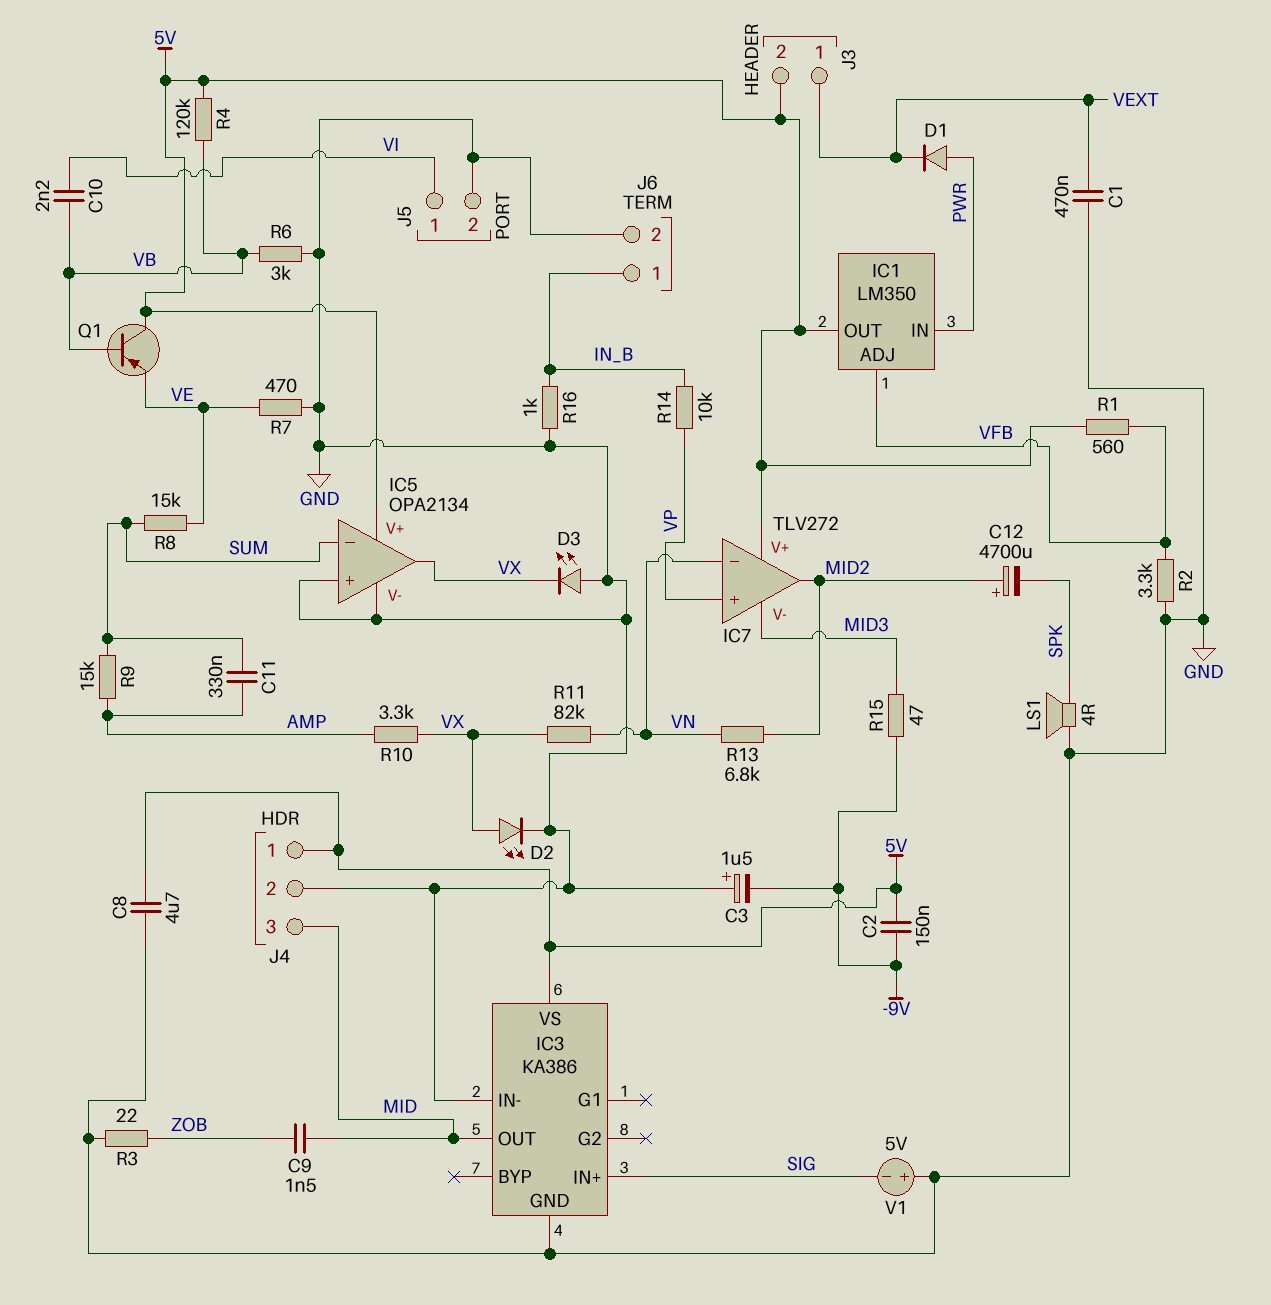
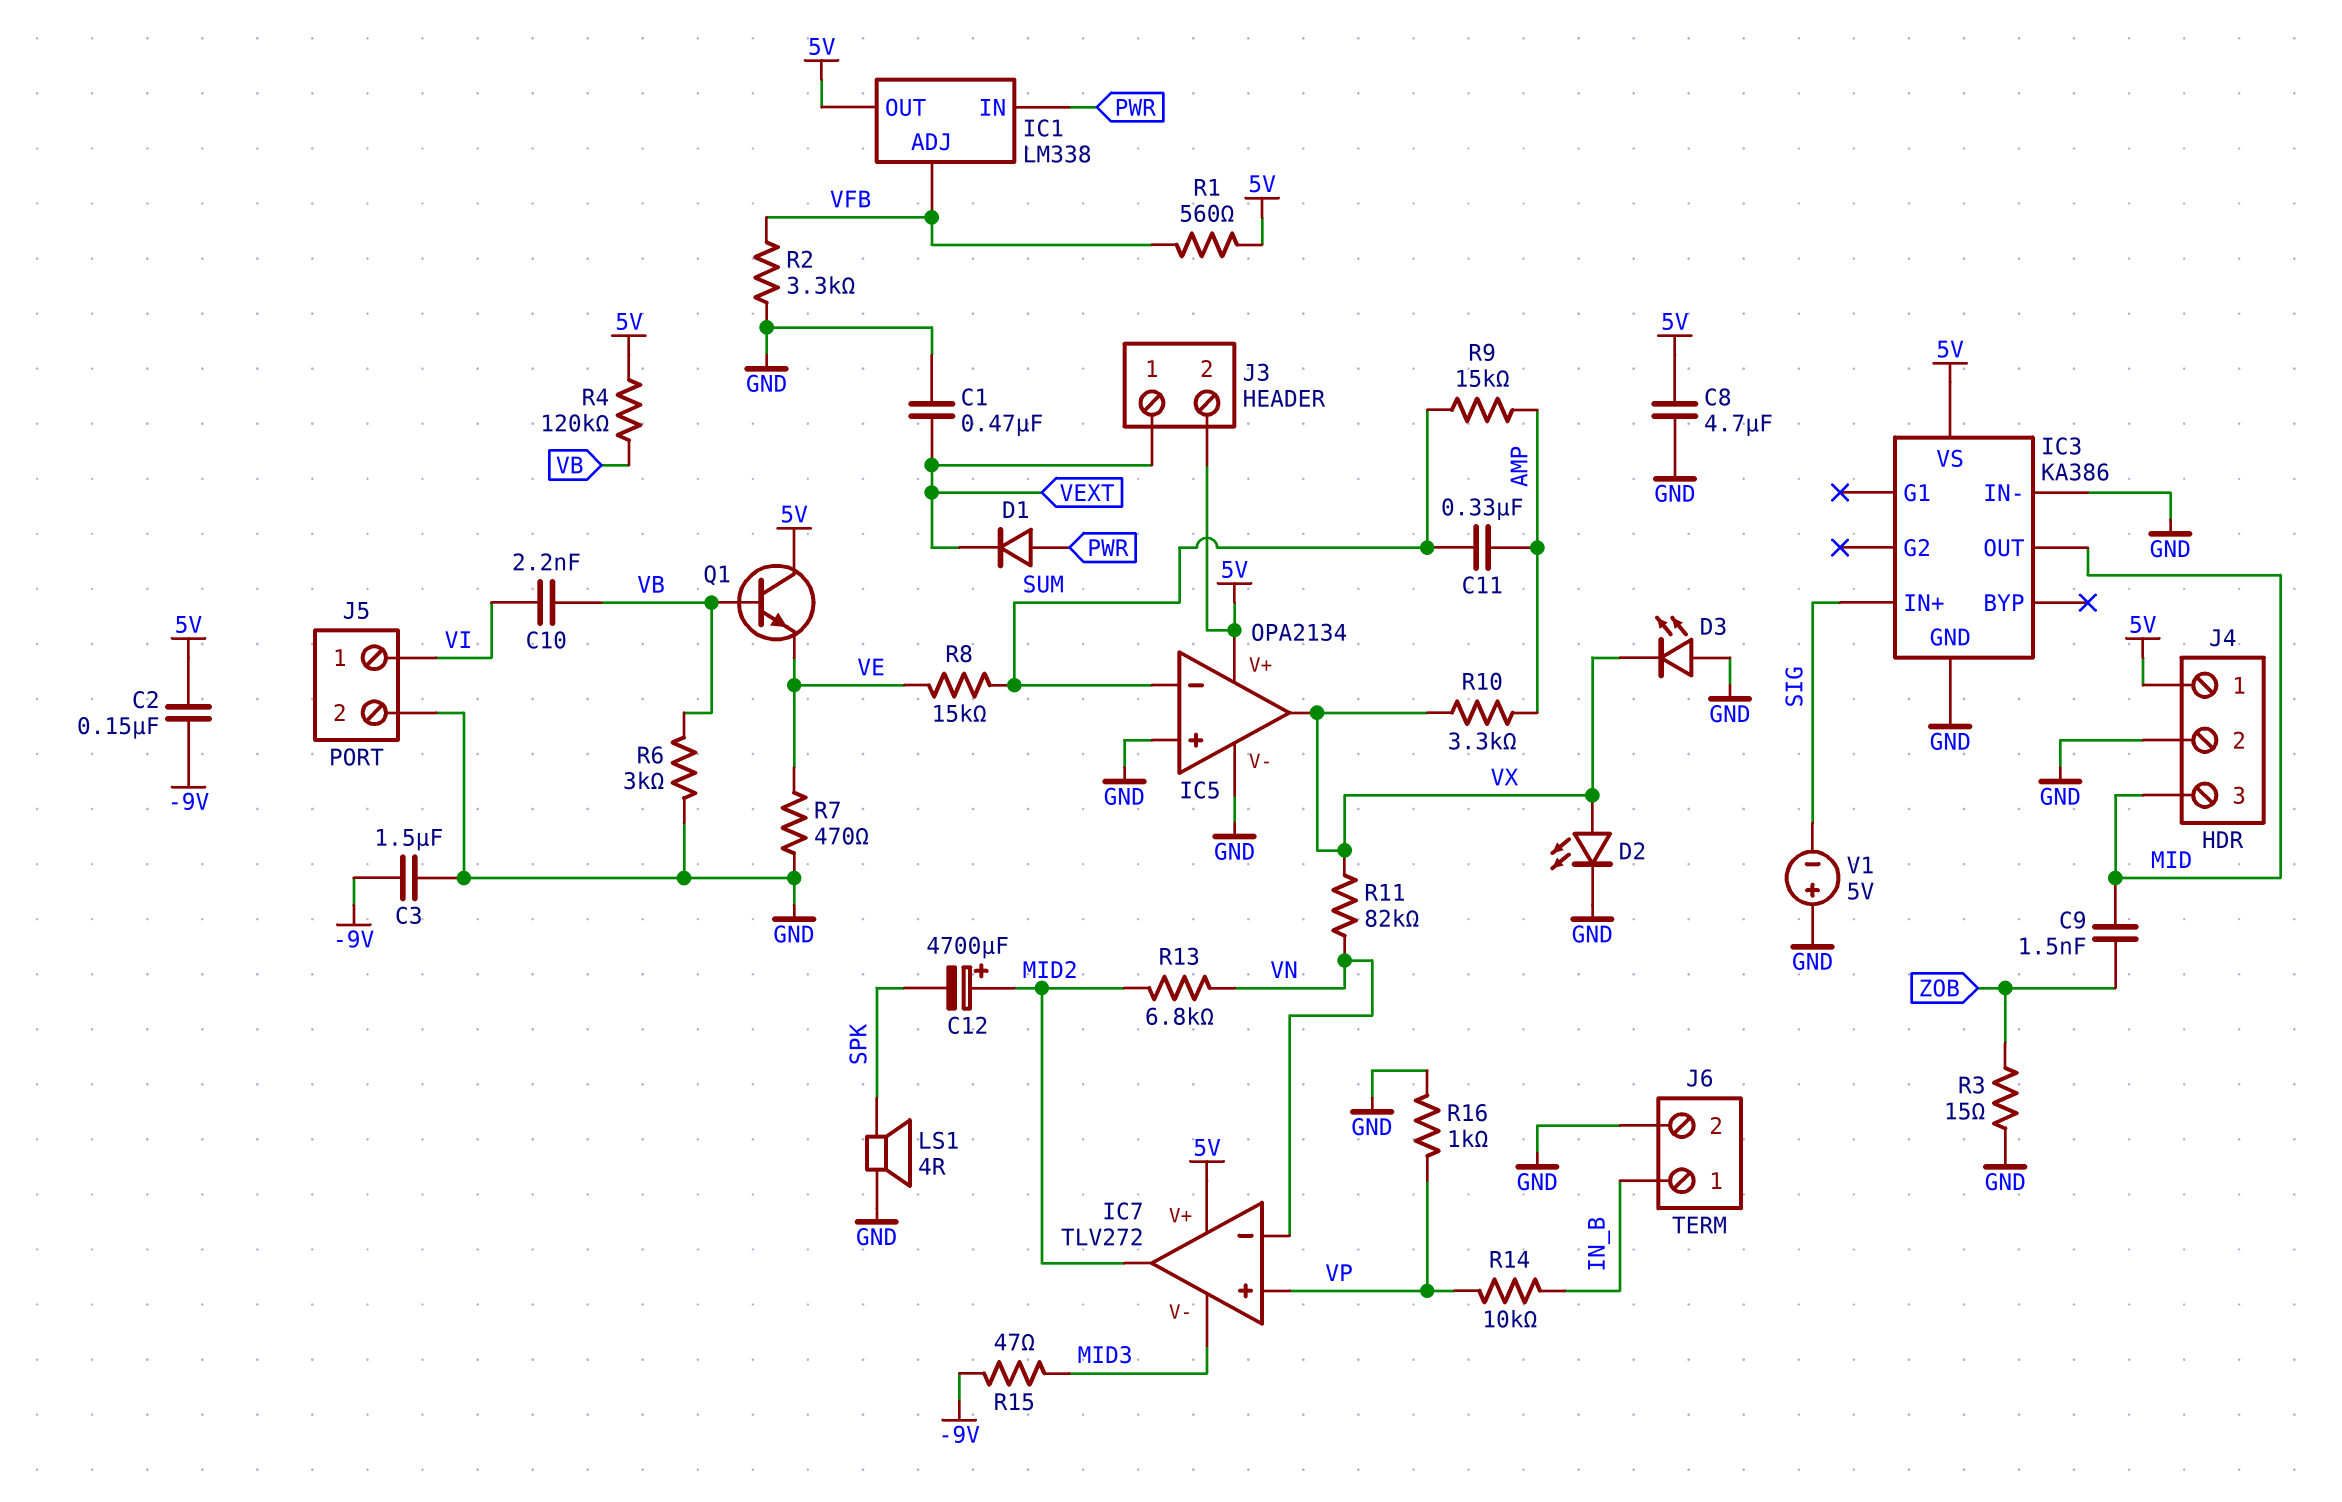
C3: 1.5uF (plus GND, minus -9V) -> 1.5uF (-9V, GND)
IC1: LM350 -> LM338
Q1: PNP (B VB, C 5V, E VE) -> NPN (B VB, C 5V, E VE)
R3: 22 (GND, ZOB) -> 15 (GND, ZOB)
R16: 1k (GND, IN_B) -> 1k (GND, VP)

